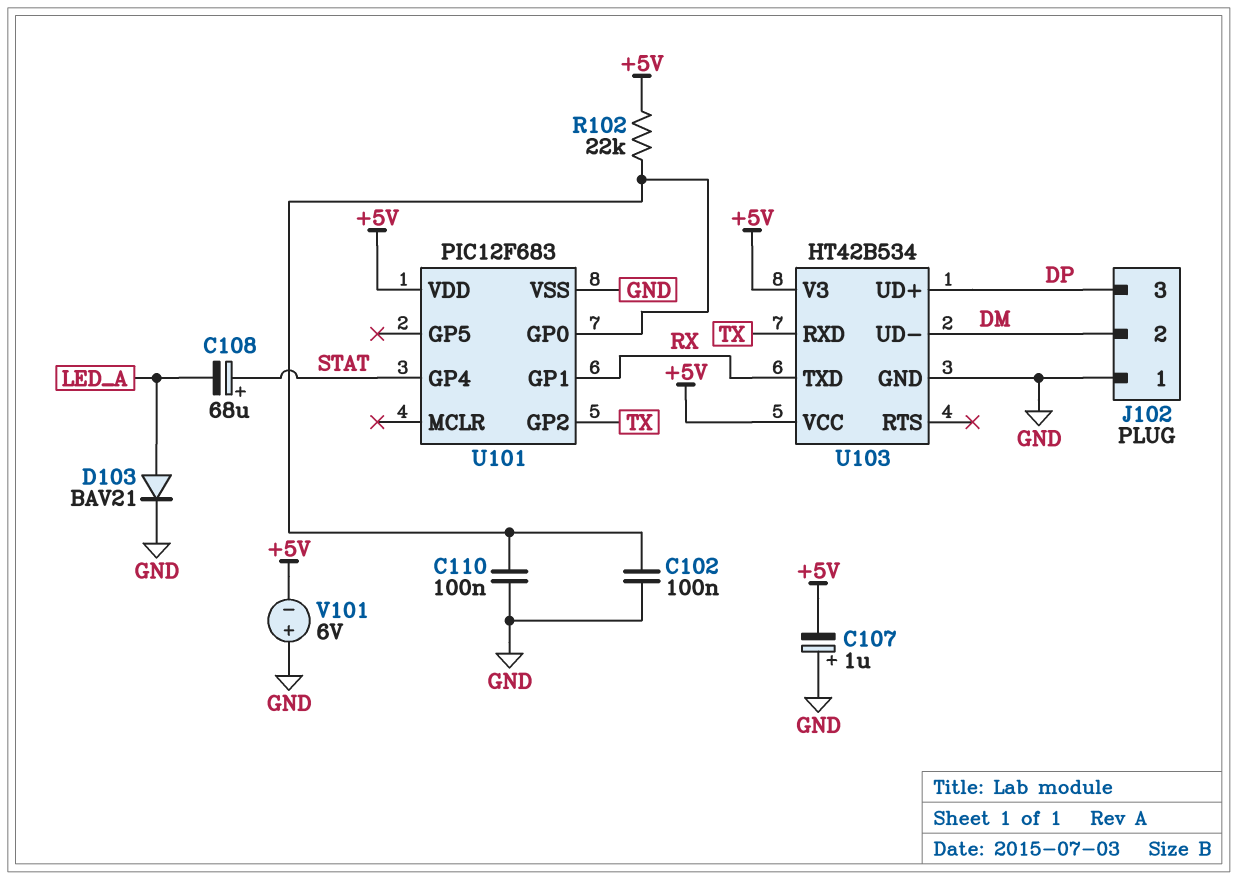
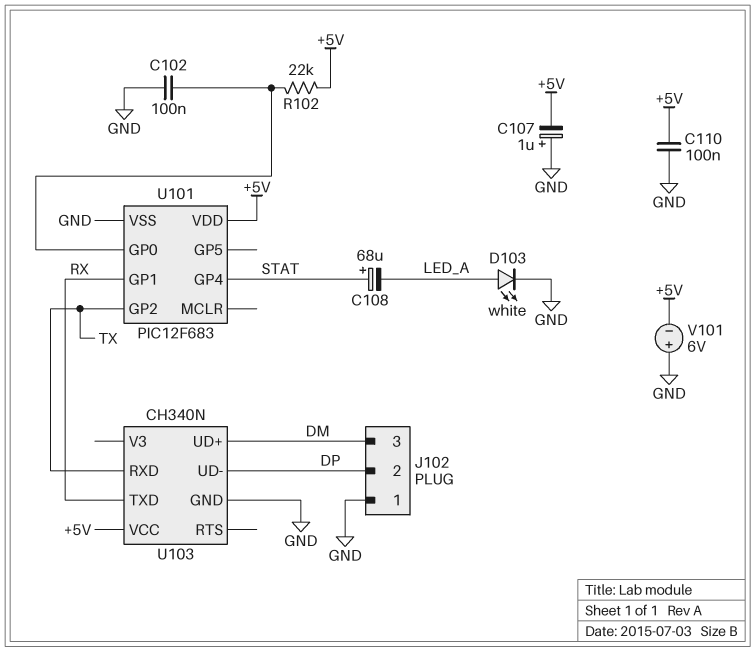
C110: 100nF (GND, U101/GP0) -> 100nF (+5V, GND)
D103: diode BAV21 (A LED_A, K GND) -> LED white (A LED_A, K GND)
J102 pin 2: DM -> DP
J102 pin 3: DP -> DM
U103: HT42B534 -> CH340N
U103 pin UD+: DP -> DM
U103 pin UD-: DM -> DP
U103 pin V3: +5V -> none

